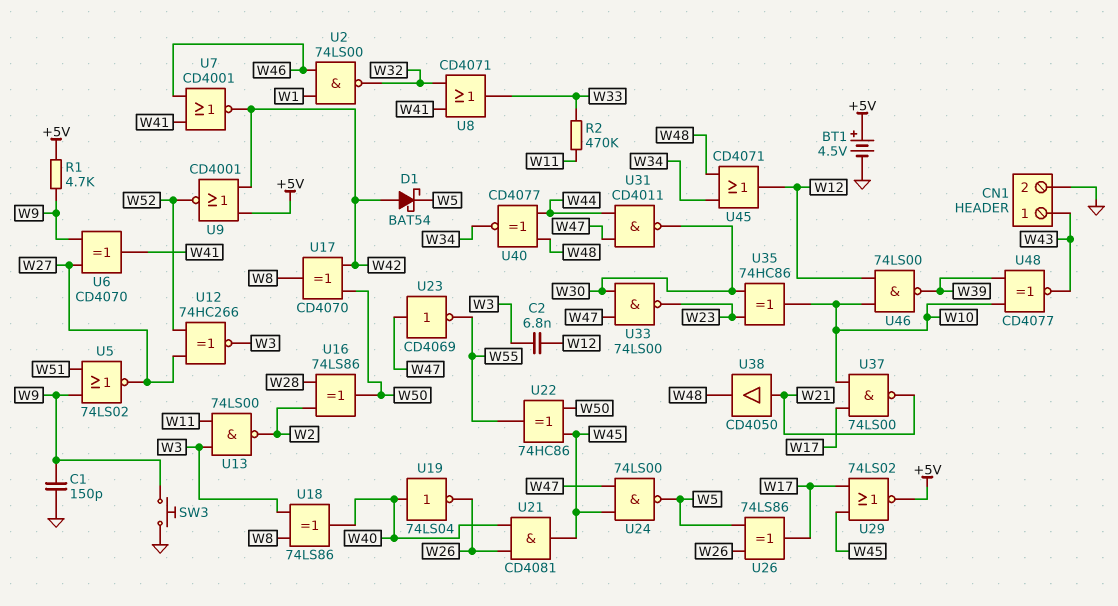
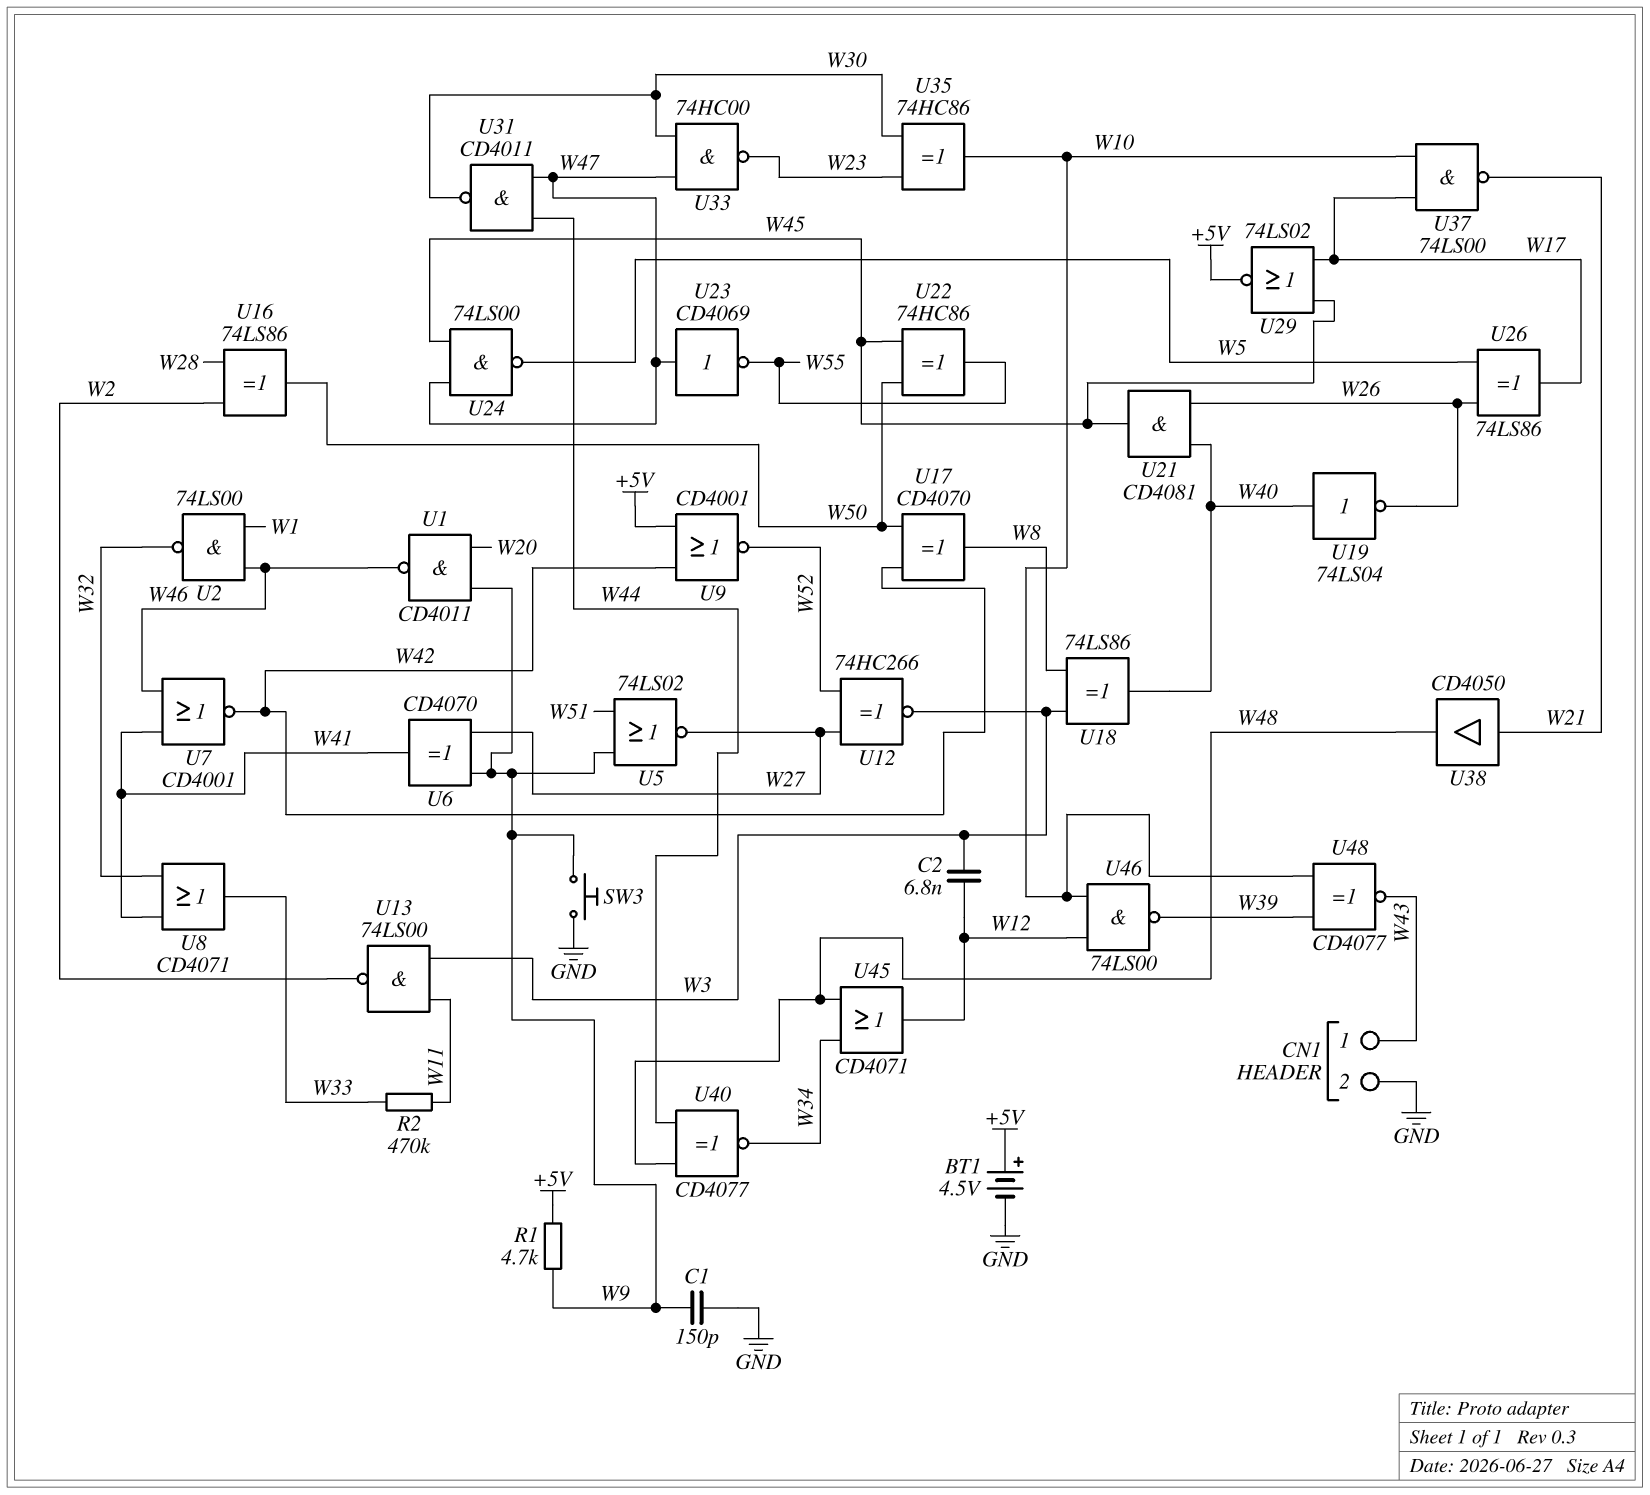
D1: schottky BAT54 (A W42, K W5) -> none
U1: none -> NAND CD4011 (in W9, in W20, out W46)
U33: NAND 74LS00 (in W30, in W47, out W23) -> NAND 74HC00 (in W30, in W47, out W23)

